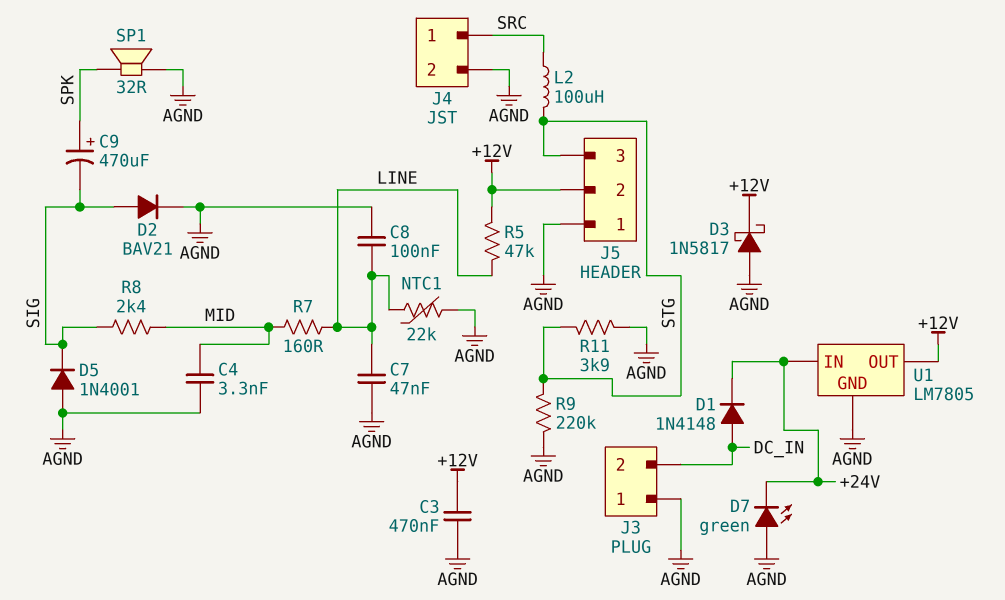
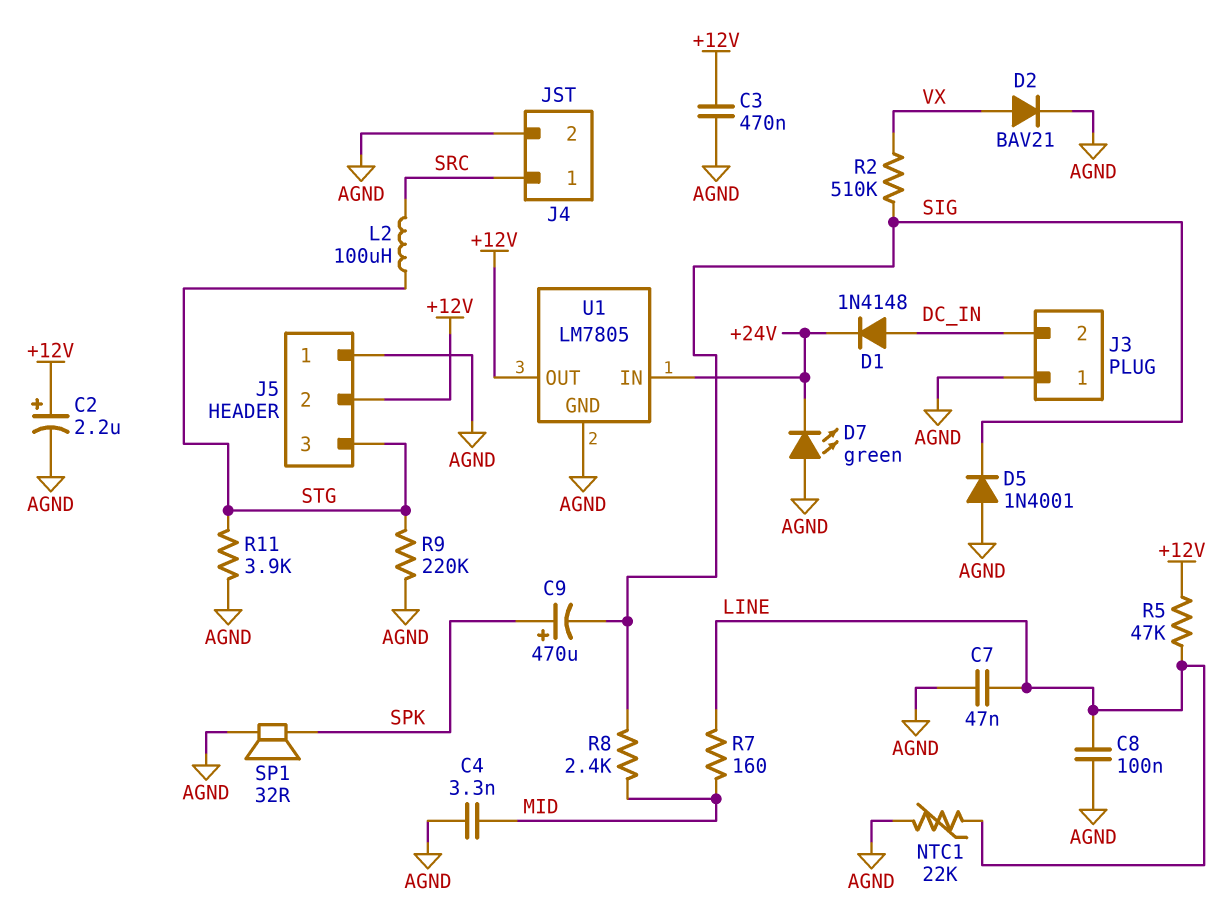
C2: none -> 2.2uF (plus +12V, minus AGND)
D2: diode BAV21 (A SIG, K AGND) -> diode BAV21 (A VX, K AGND)
D3: schottky 1N5817 (A AGND, K +12V) -> none
R2: none -> 510k (SIG, VX)

